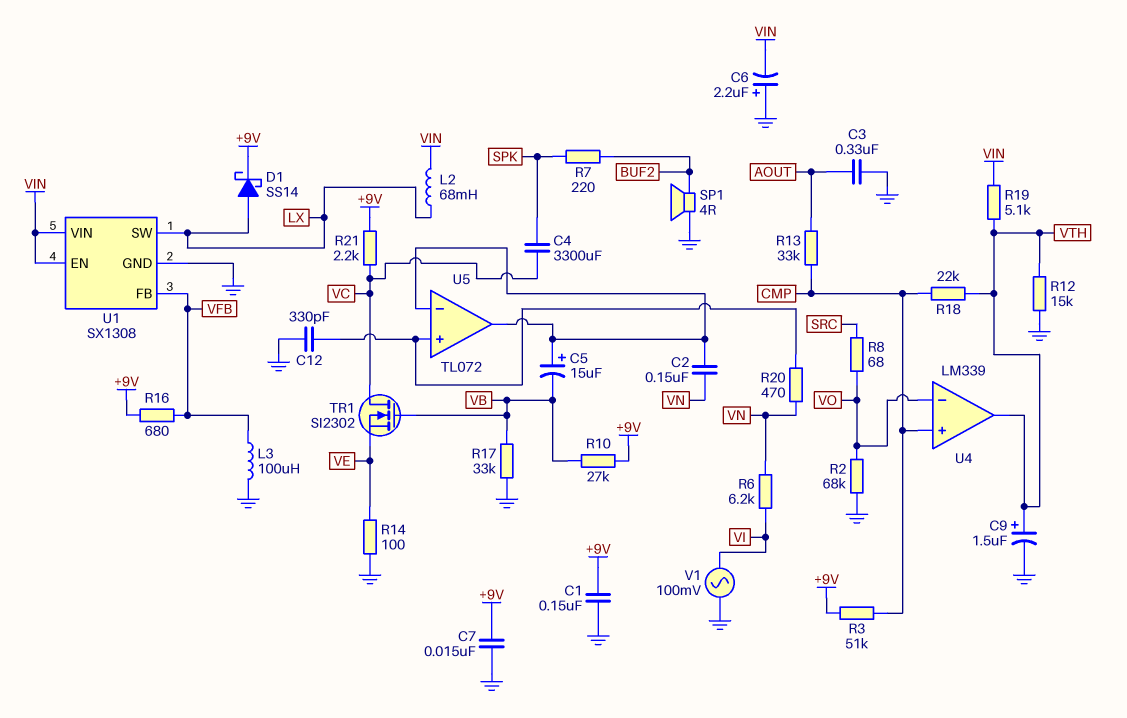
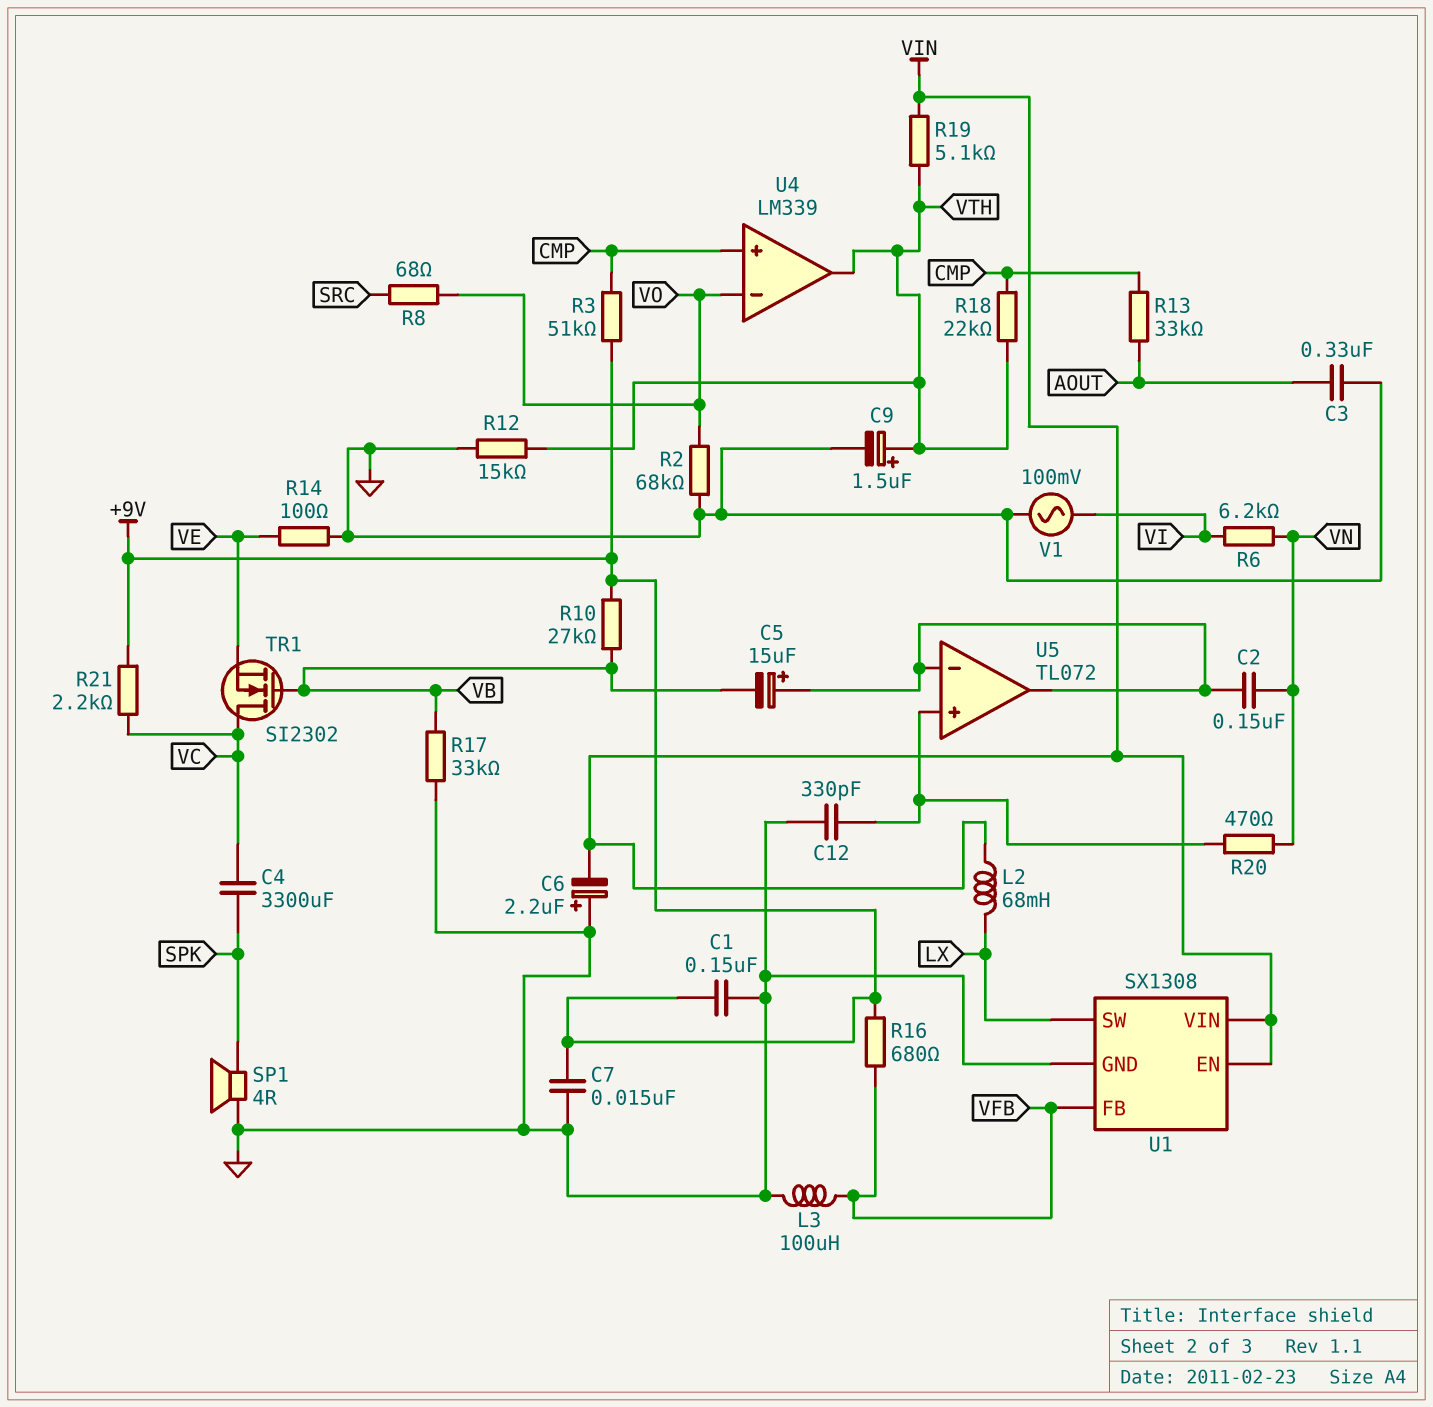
D1: schottky SS14 (A LX, K +9V) -> none
R7: 220 (BUF2, SPK) -> none
SP1: speaker 4R (BUF2, GND) -> speaker 4R (GND, SPK)

